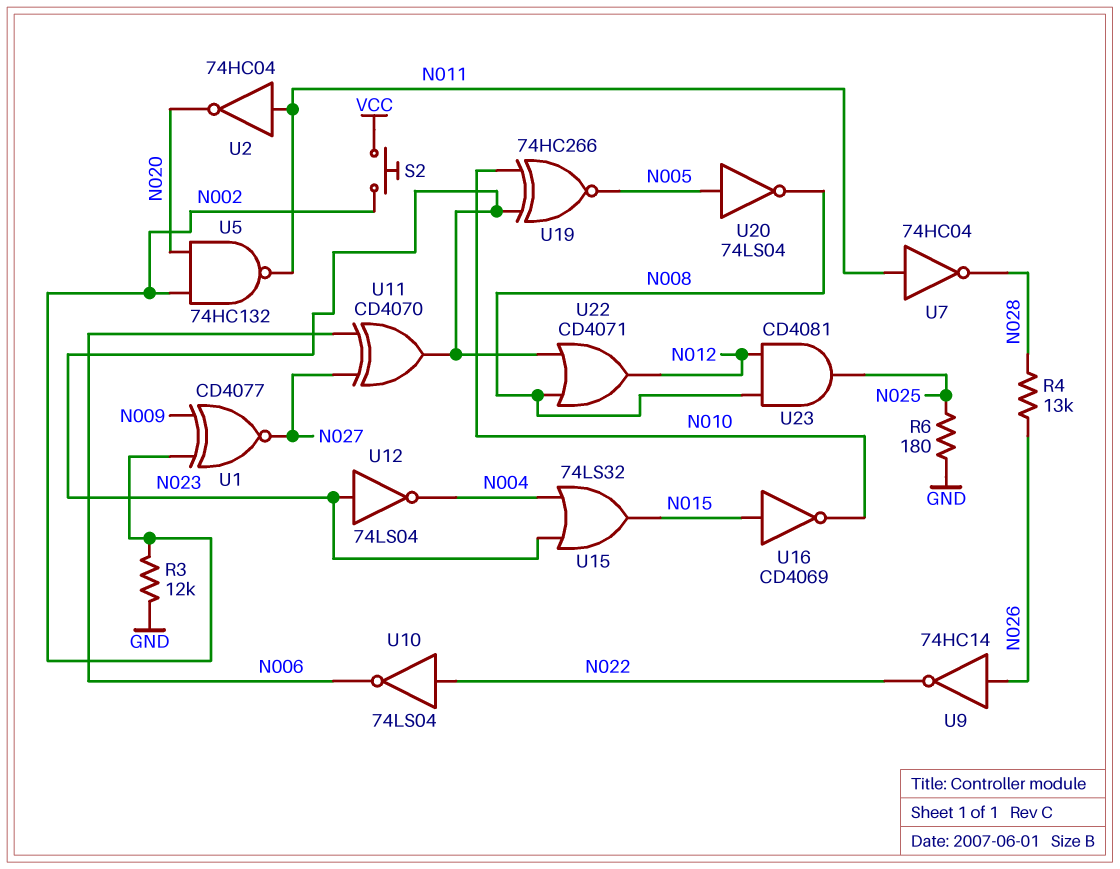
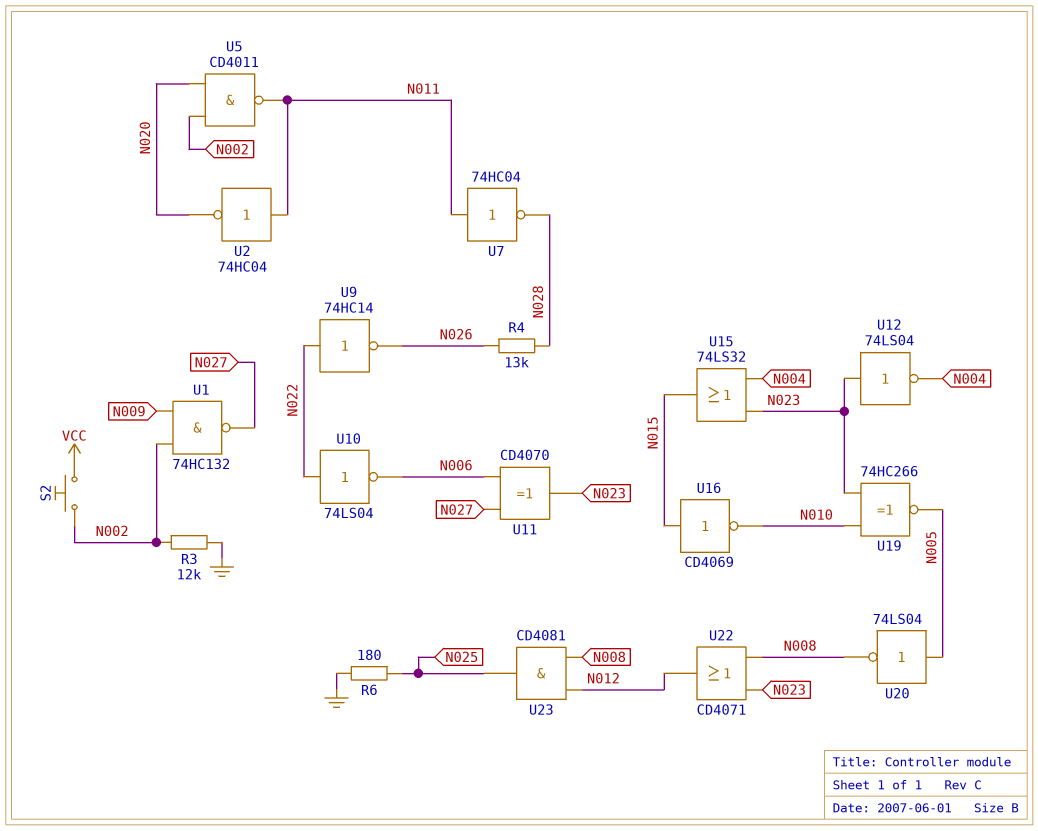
U1: XNOR CD4077 (in N002, in N009, out N027) -> NAND 74HC132 (in N002, in N009, out N027)
U5: NAND 74HC132 (in N002, in N020, out N011) -> NAND CD4011 (in N002, in N020, out N011)
U9: NOT 74HC14 (in N026, out N022) -> NOT 74HC14 (in N022, out N026)

